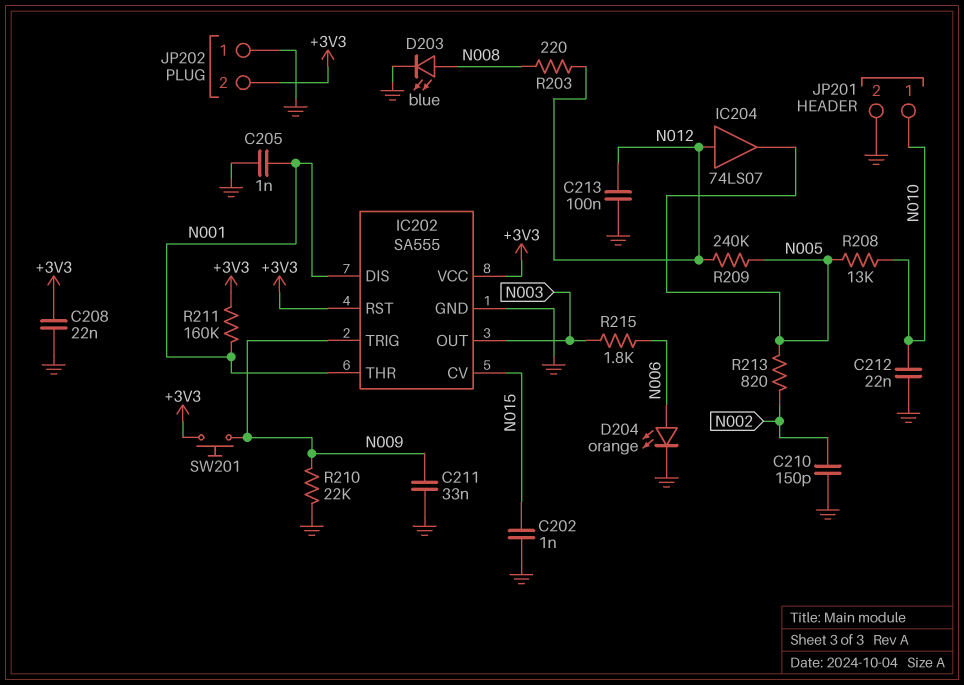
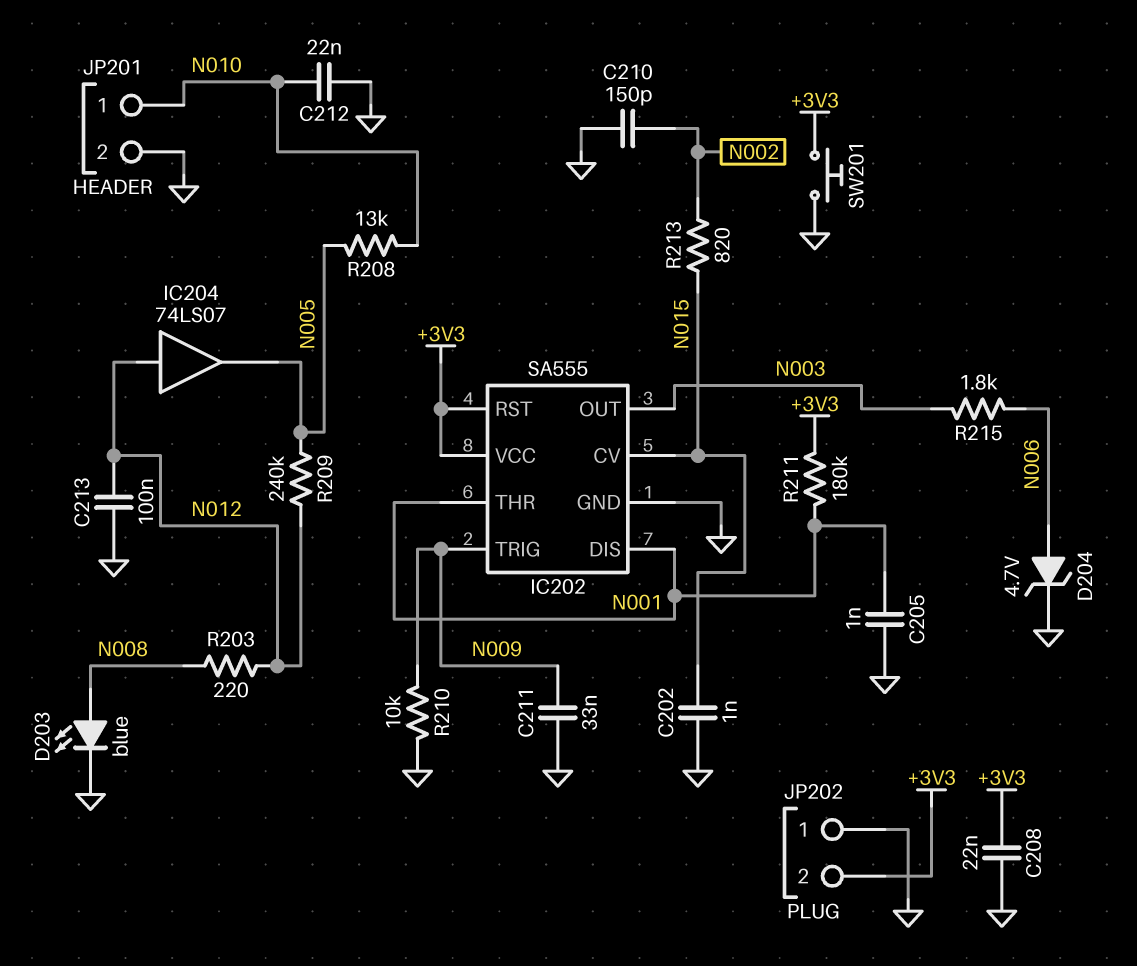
D204: LED orange (A N006, K GND) -> zener 4.7V (A N006, K GND)
R210: 22k (GND, N009) -> 10k (GND, N009)
R211: 160k (+3V3, N001) -> 180k (+3V3, N001)
R213: 820 (N002, N005) -> 820 (N002, N015)
SW201: button (+3V3, N009) -> button (+3V3, GND)

